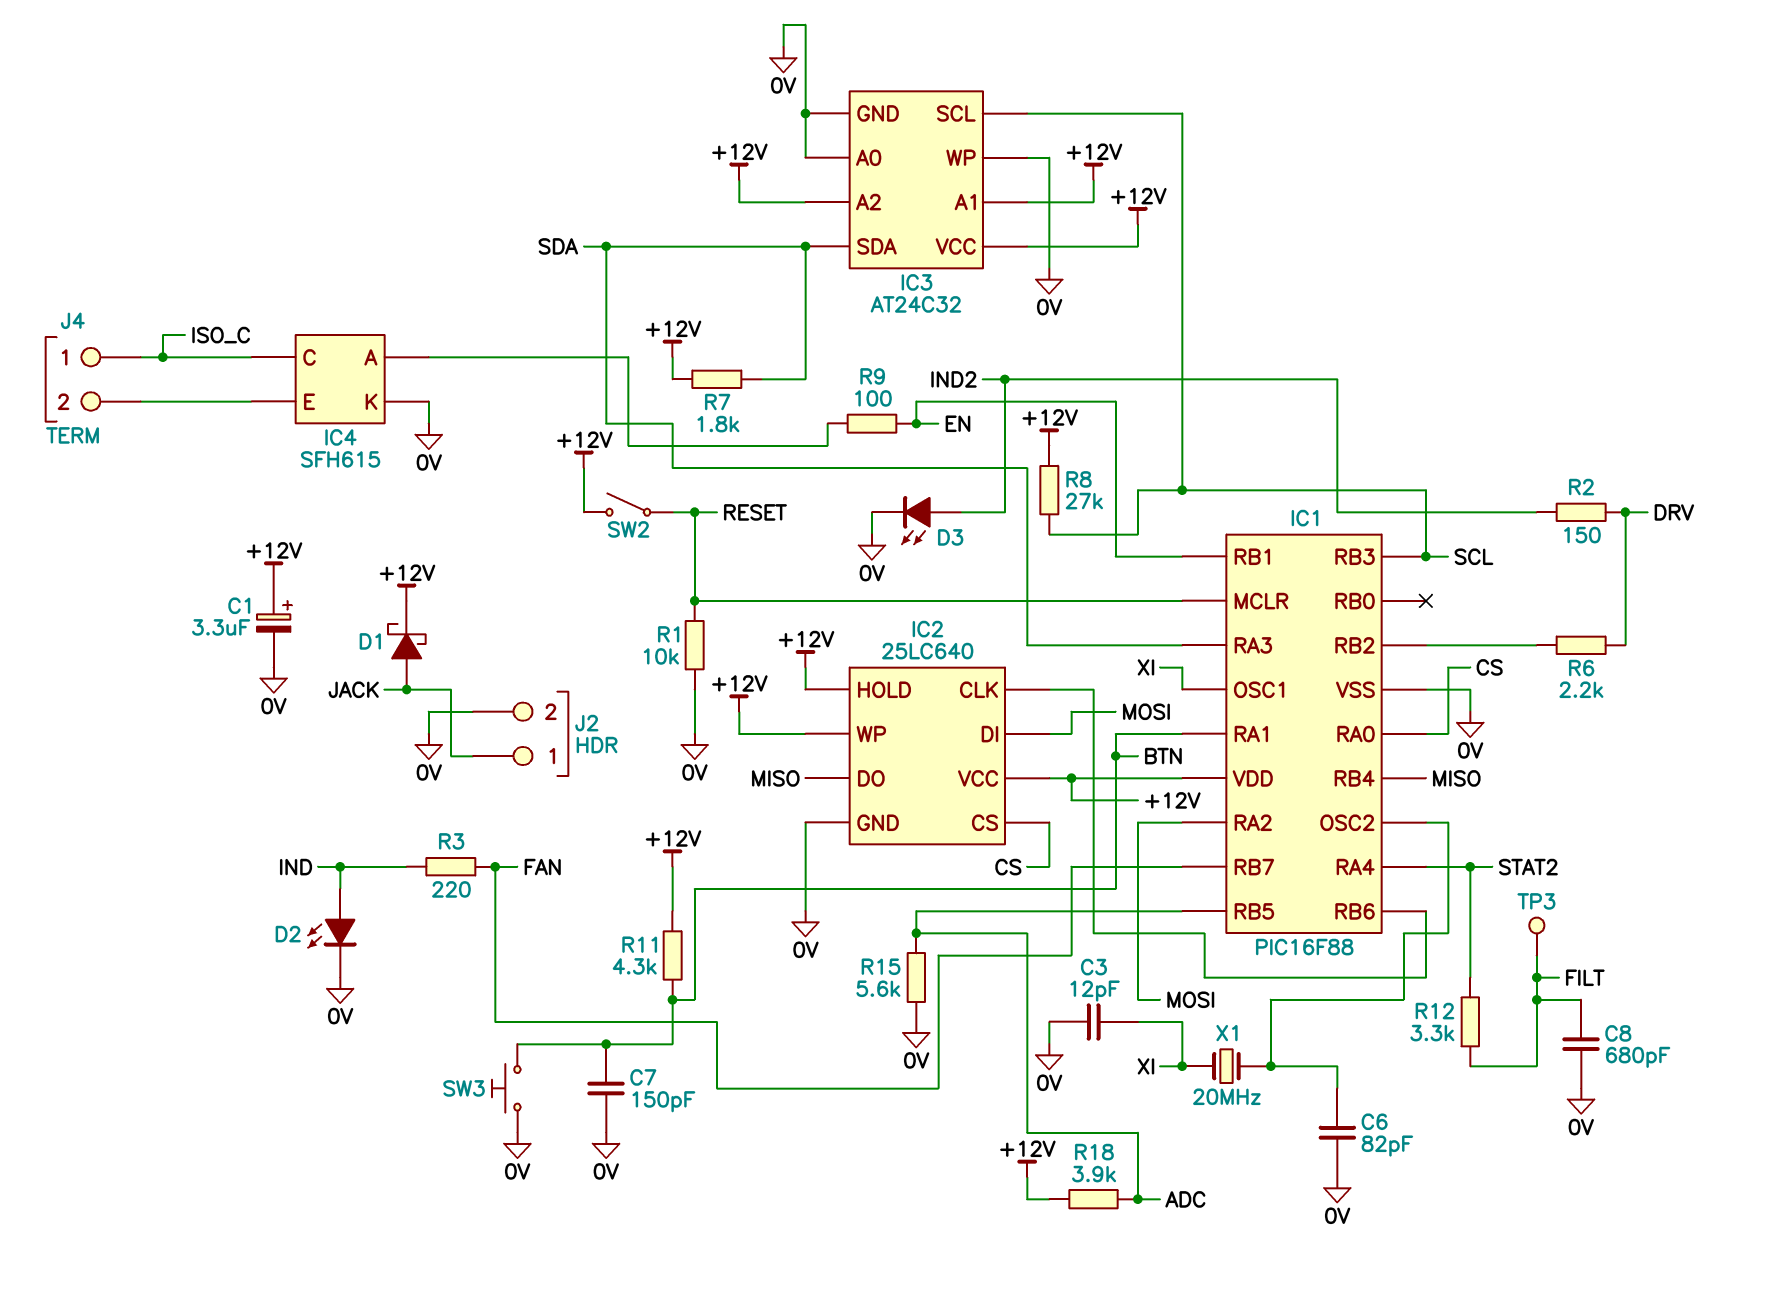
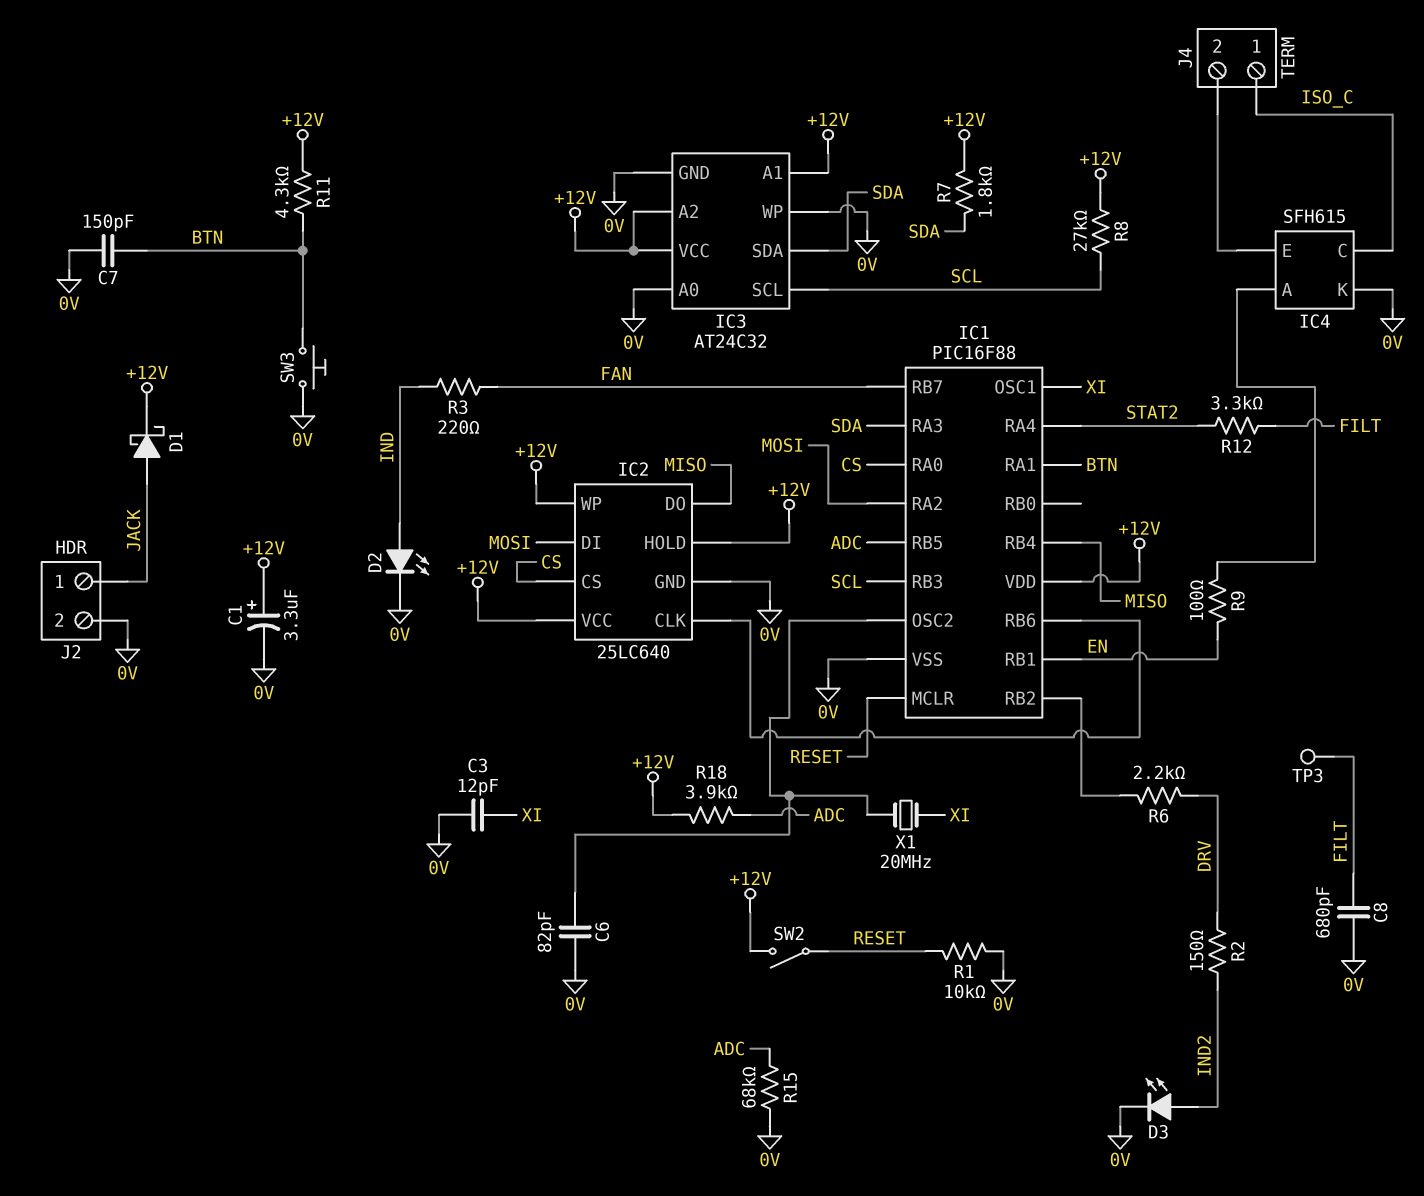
R15: 5.6k (0V, ADC) -> 68k (0V, ADC)

